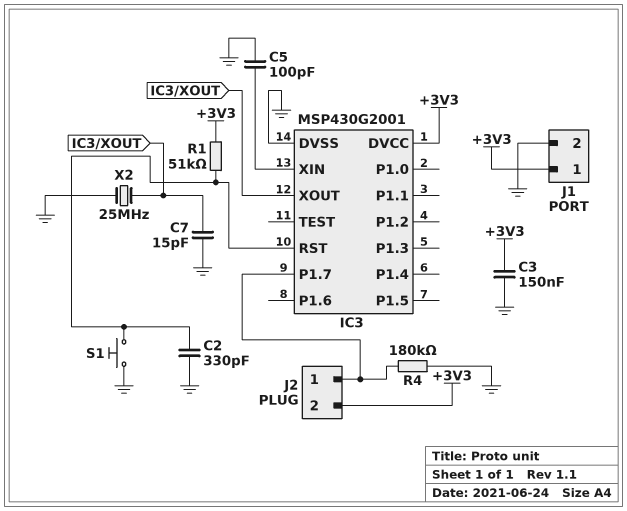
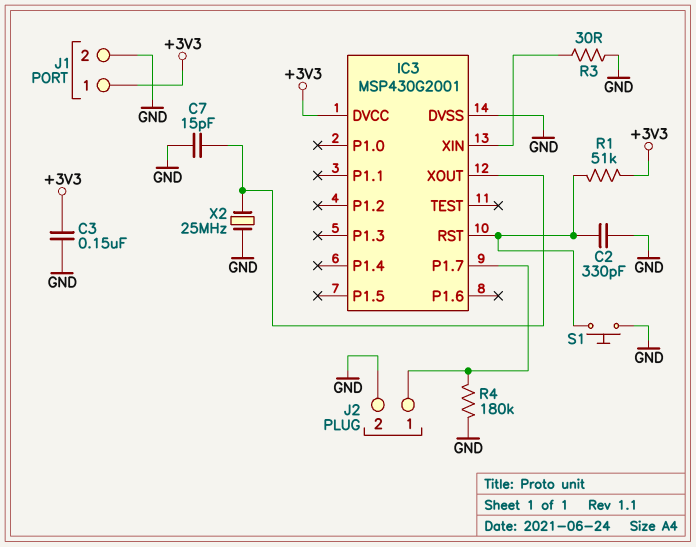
C5: 100pF (GND, IC3/XIN) -> none
J2 pin 2: +3V3 -> GND
R3: none -> 30 (GND, IC3/XIN)

